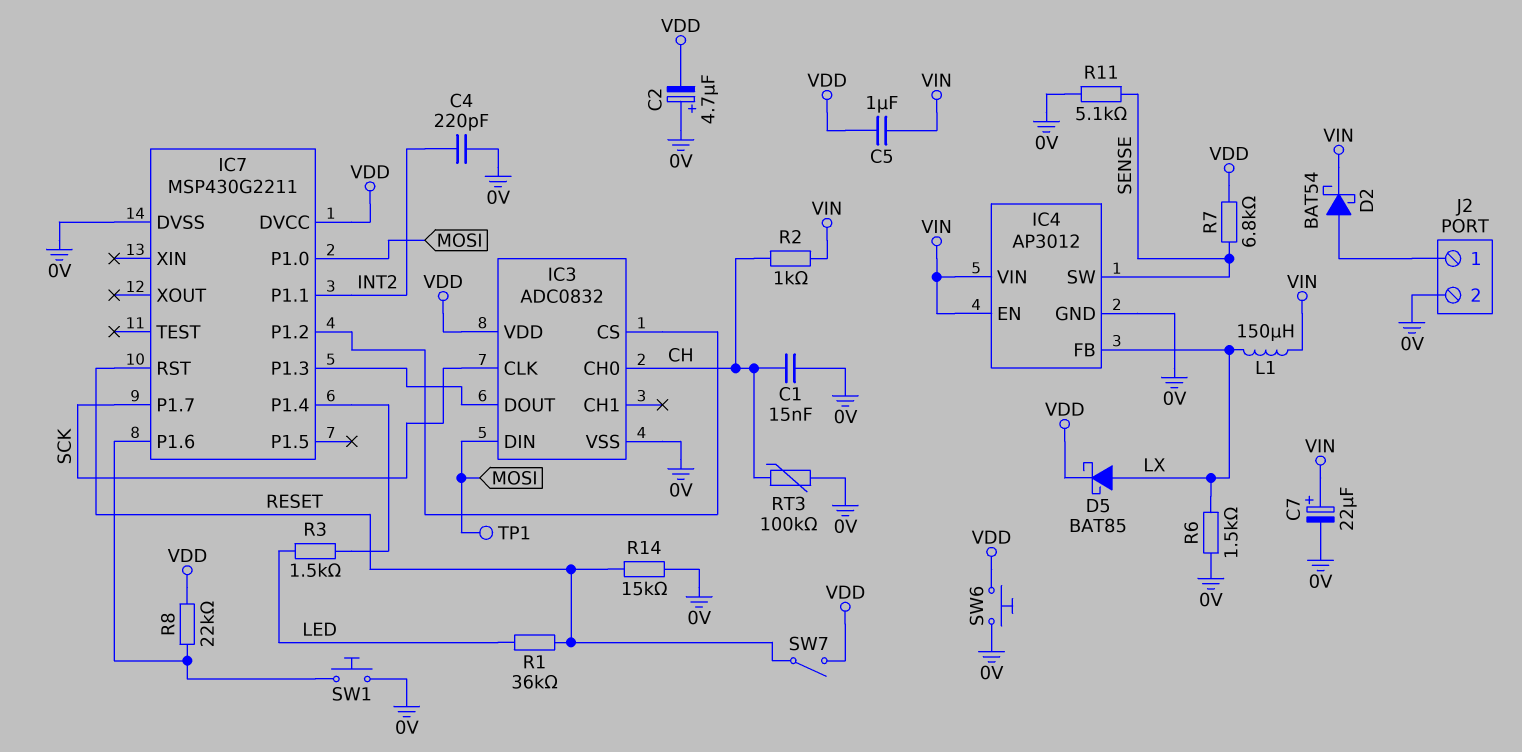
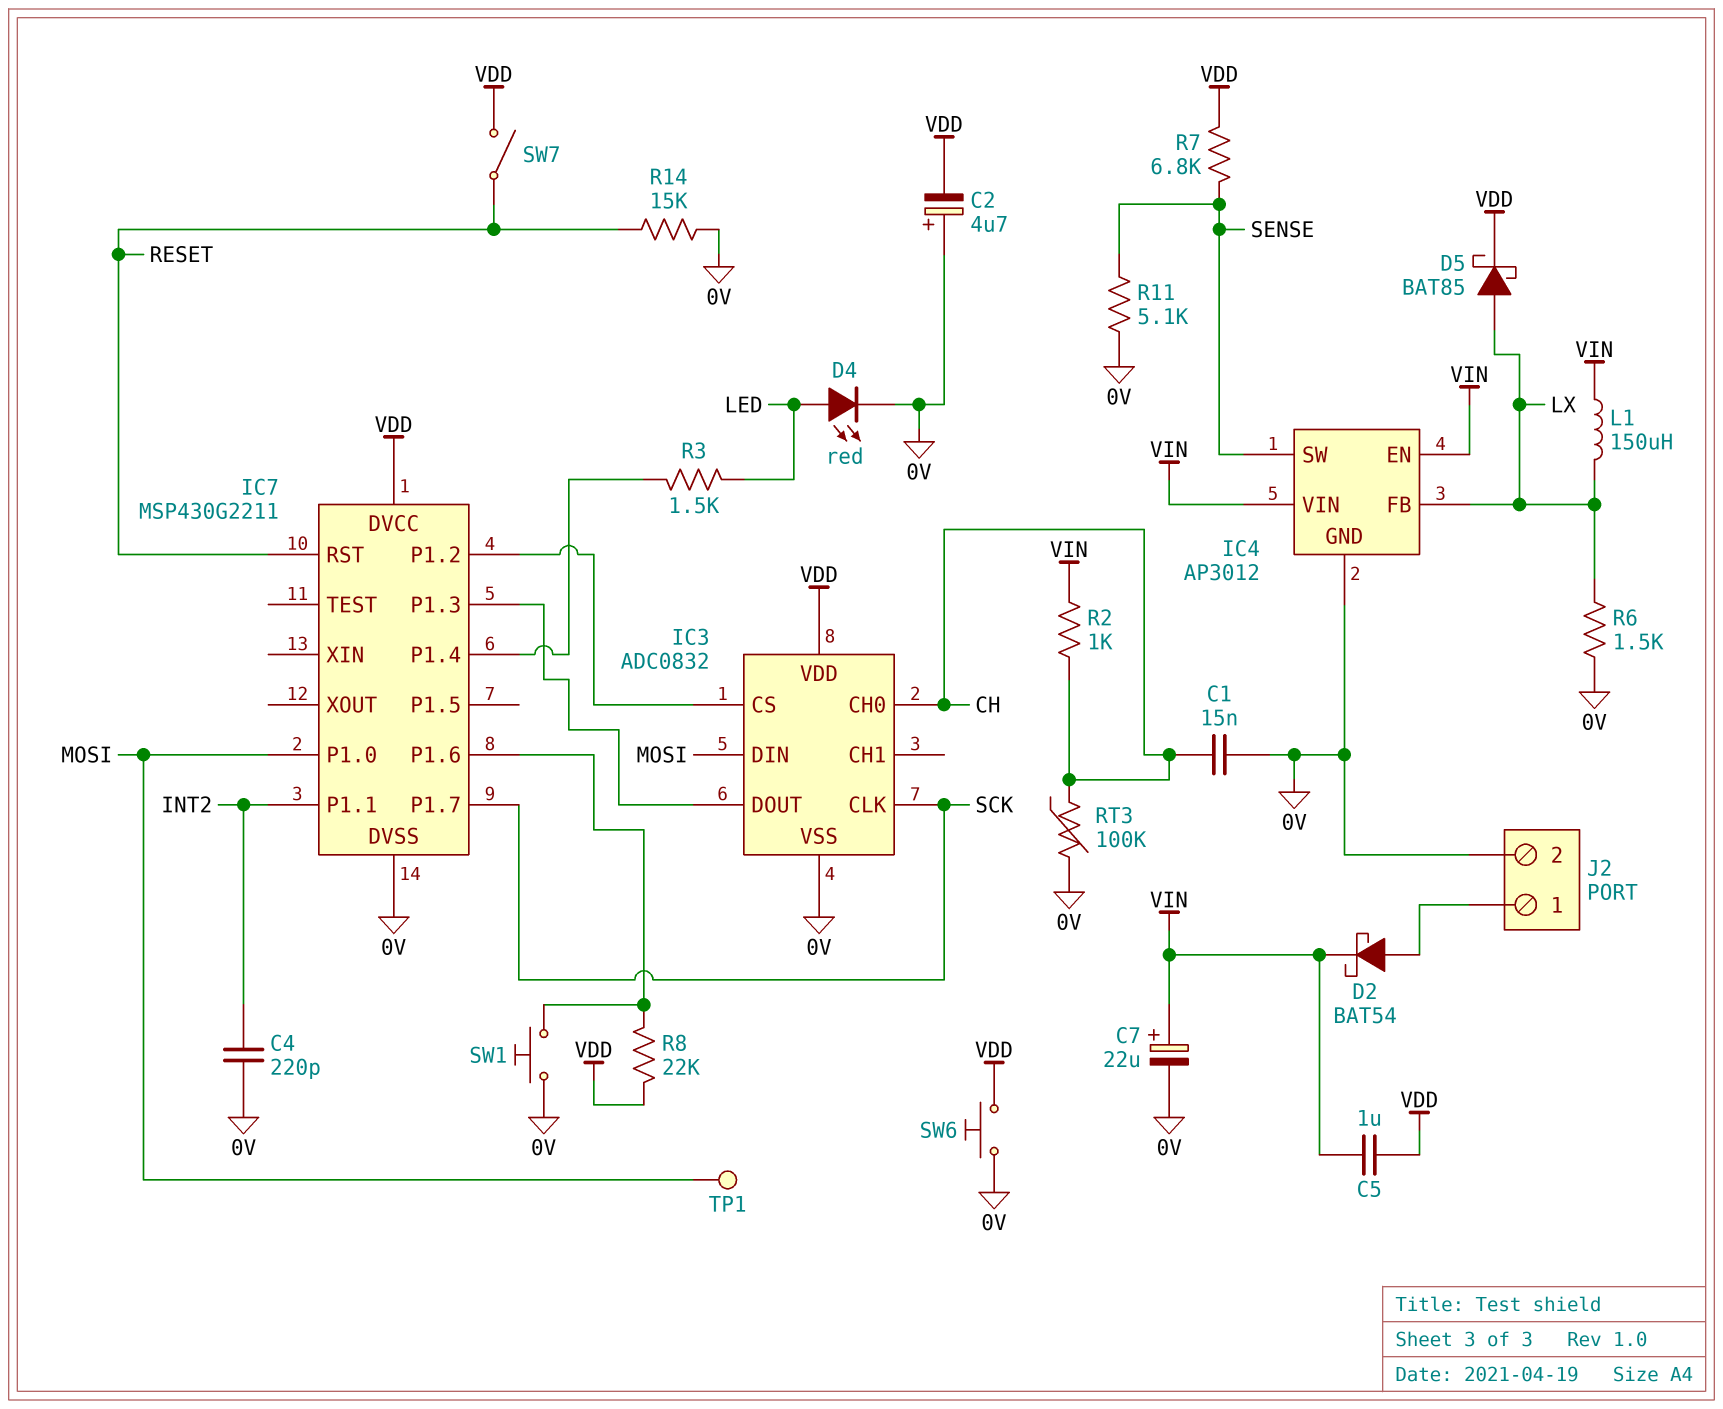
D4: none -> LED red (A LED, K 0V)
R1: 36k (LED, RESET) -> none

